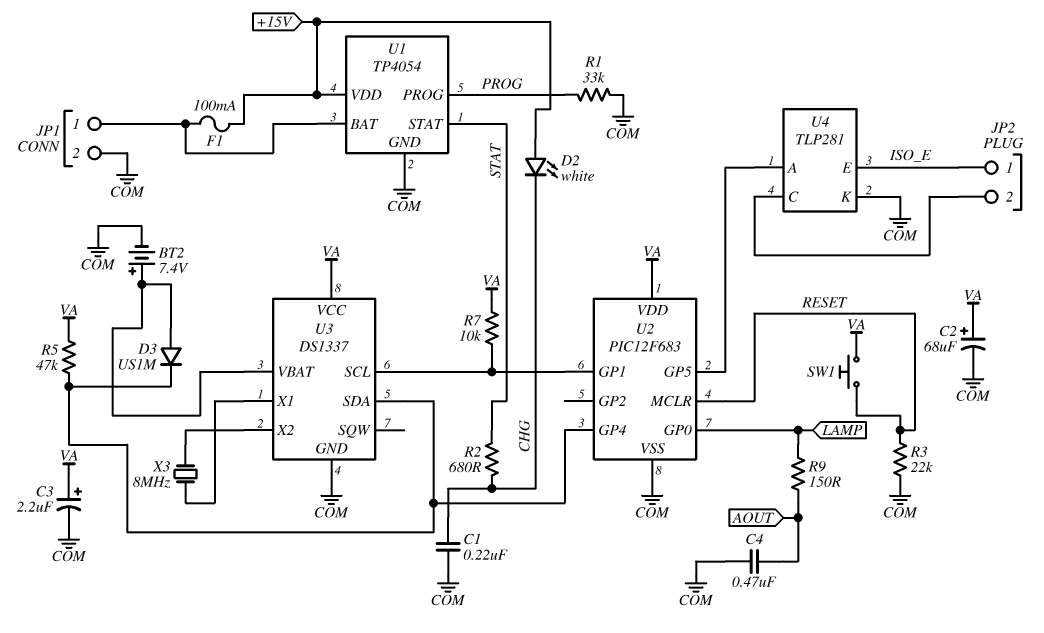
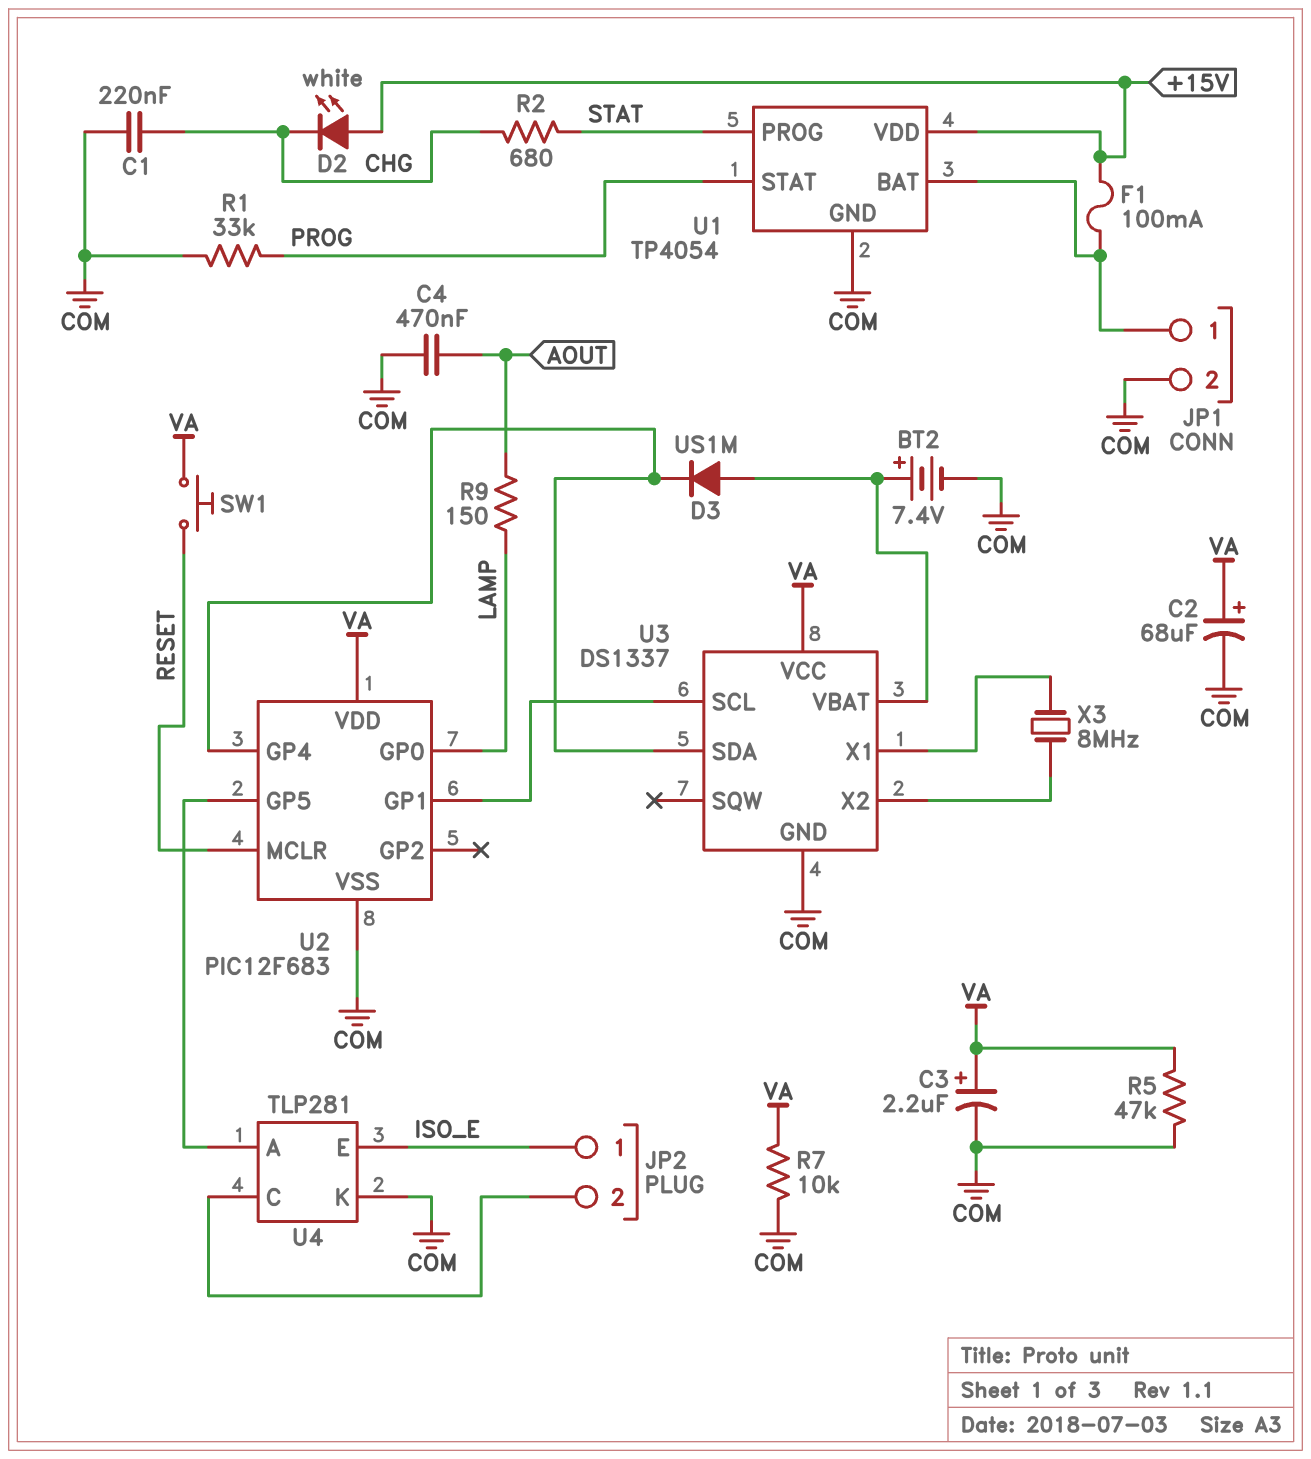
R3: 22k (COM, RESET) -> none
R5: 47k (U2/GP4, VA) -> 47k (COM, VA)
R7: 10k (U2/GP1, VA) -> 10k (COM, VA)
U1 pin PROG: PROG -> STAT
U1 pin STAT: STAT -> PROG

